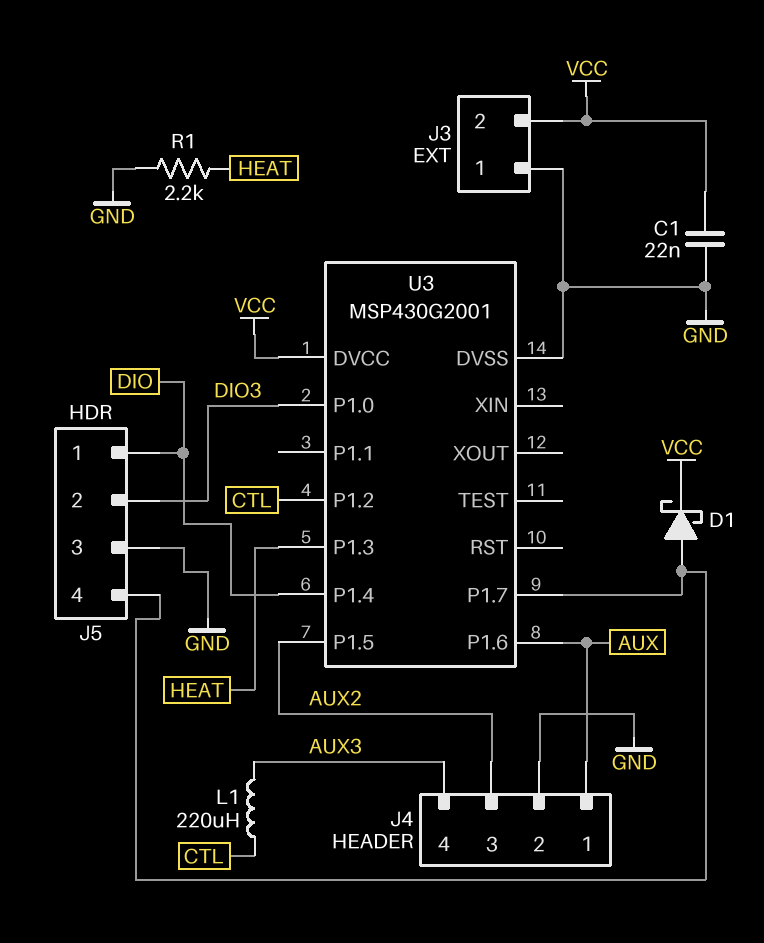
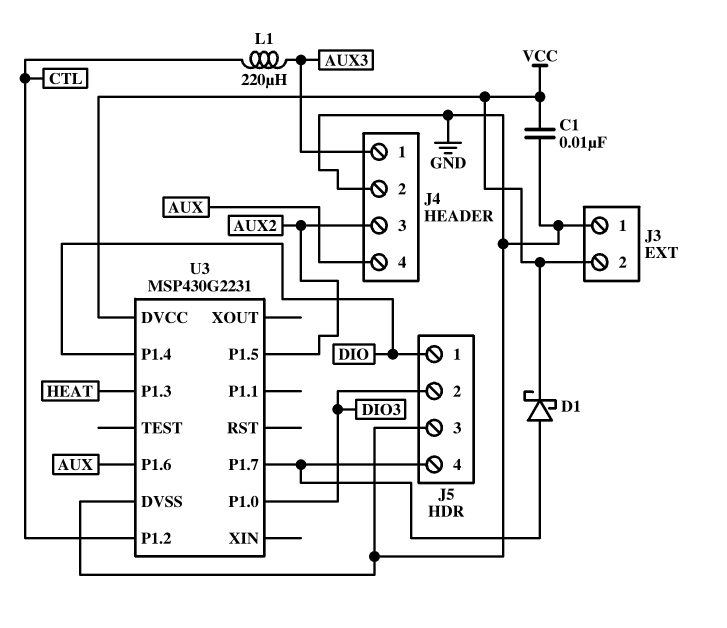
C1: 22nF (GND, VCC) -> 10nF (GND, VCC)
J4 pin 1: AUX -> AUX3
J4 pin 4: AUX3 -> AUX
R1: 2.2k (GND, HEAT) -> none
U3: MSP430G2001 -> MSP430G2231

